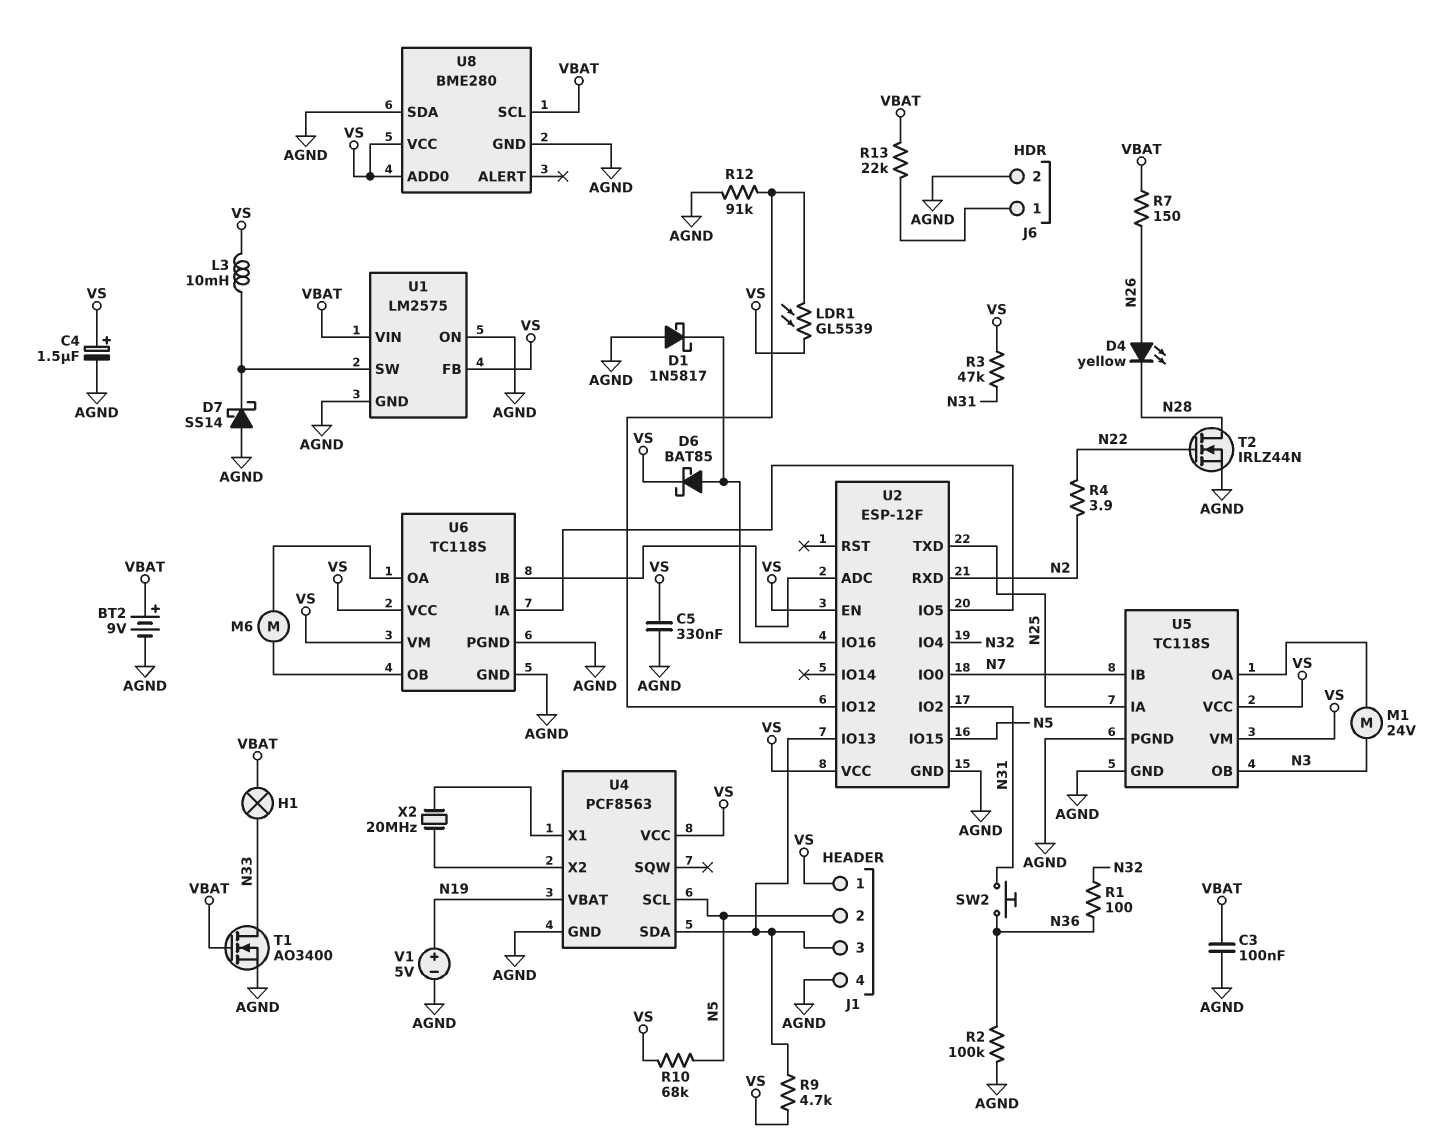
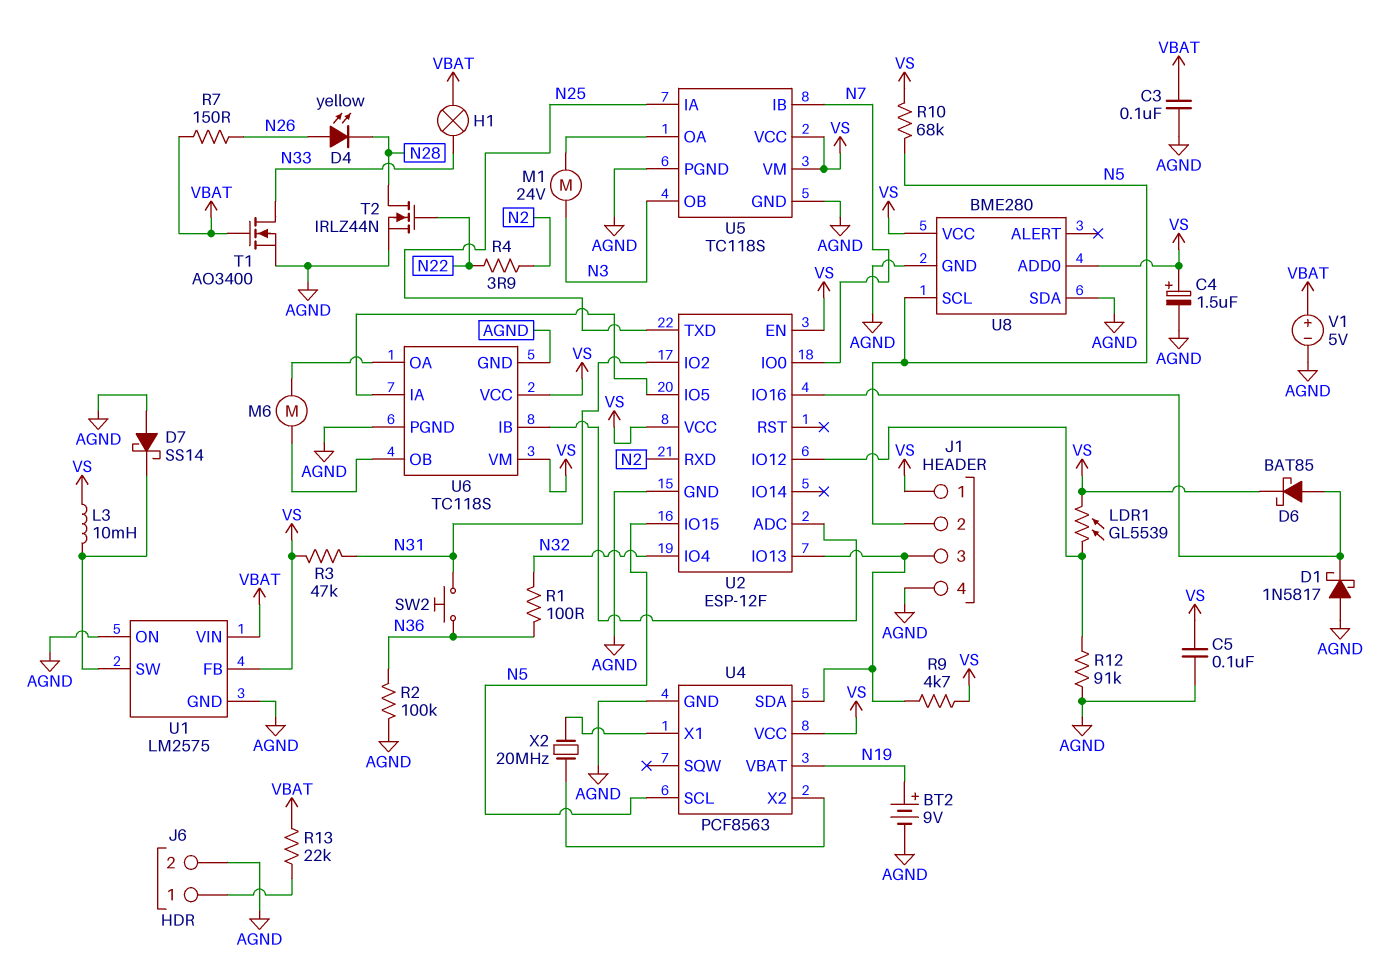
BT2: 9V (plus VBAT, minus AGND) -> 9V (plus N19, minus AGND)
C5: 330nF (AGND, VS) -> 100nF (AGND, VS)
U8 pin SCL: VBAT -> N5
V1: 5V (plus N19, minus AGND) -> 5V (plus VBAT, minus AGND)

